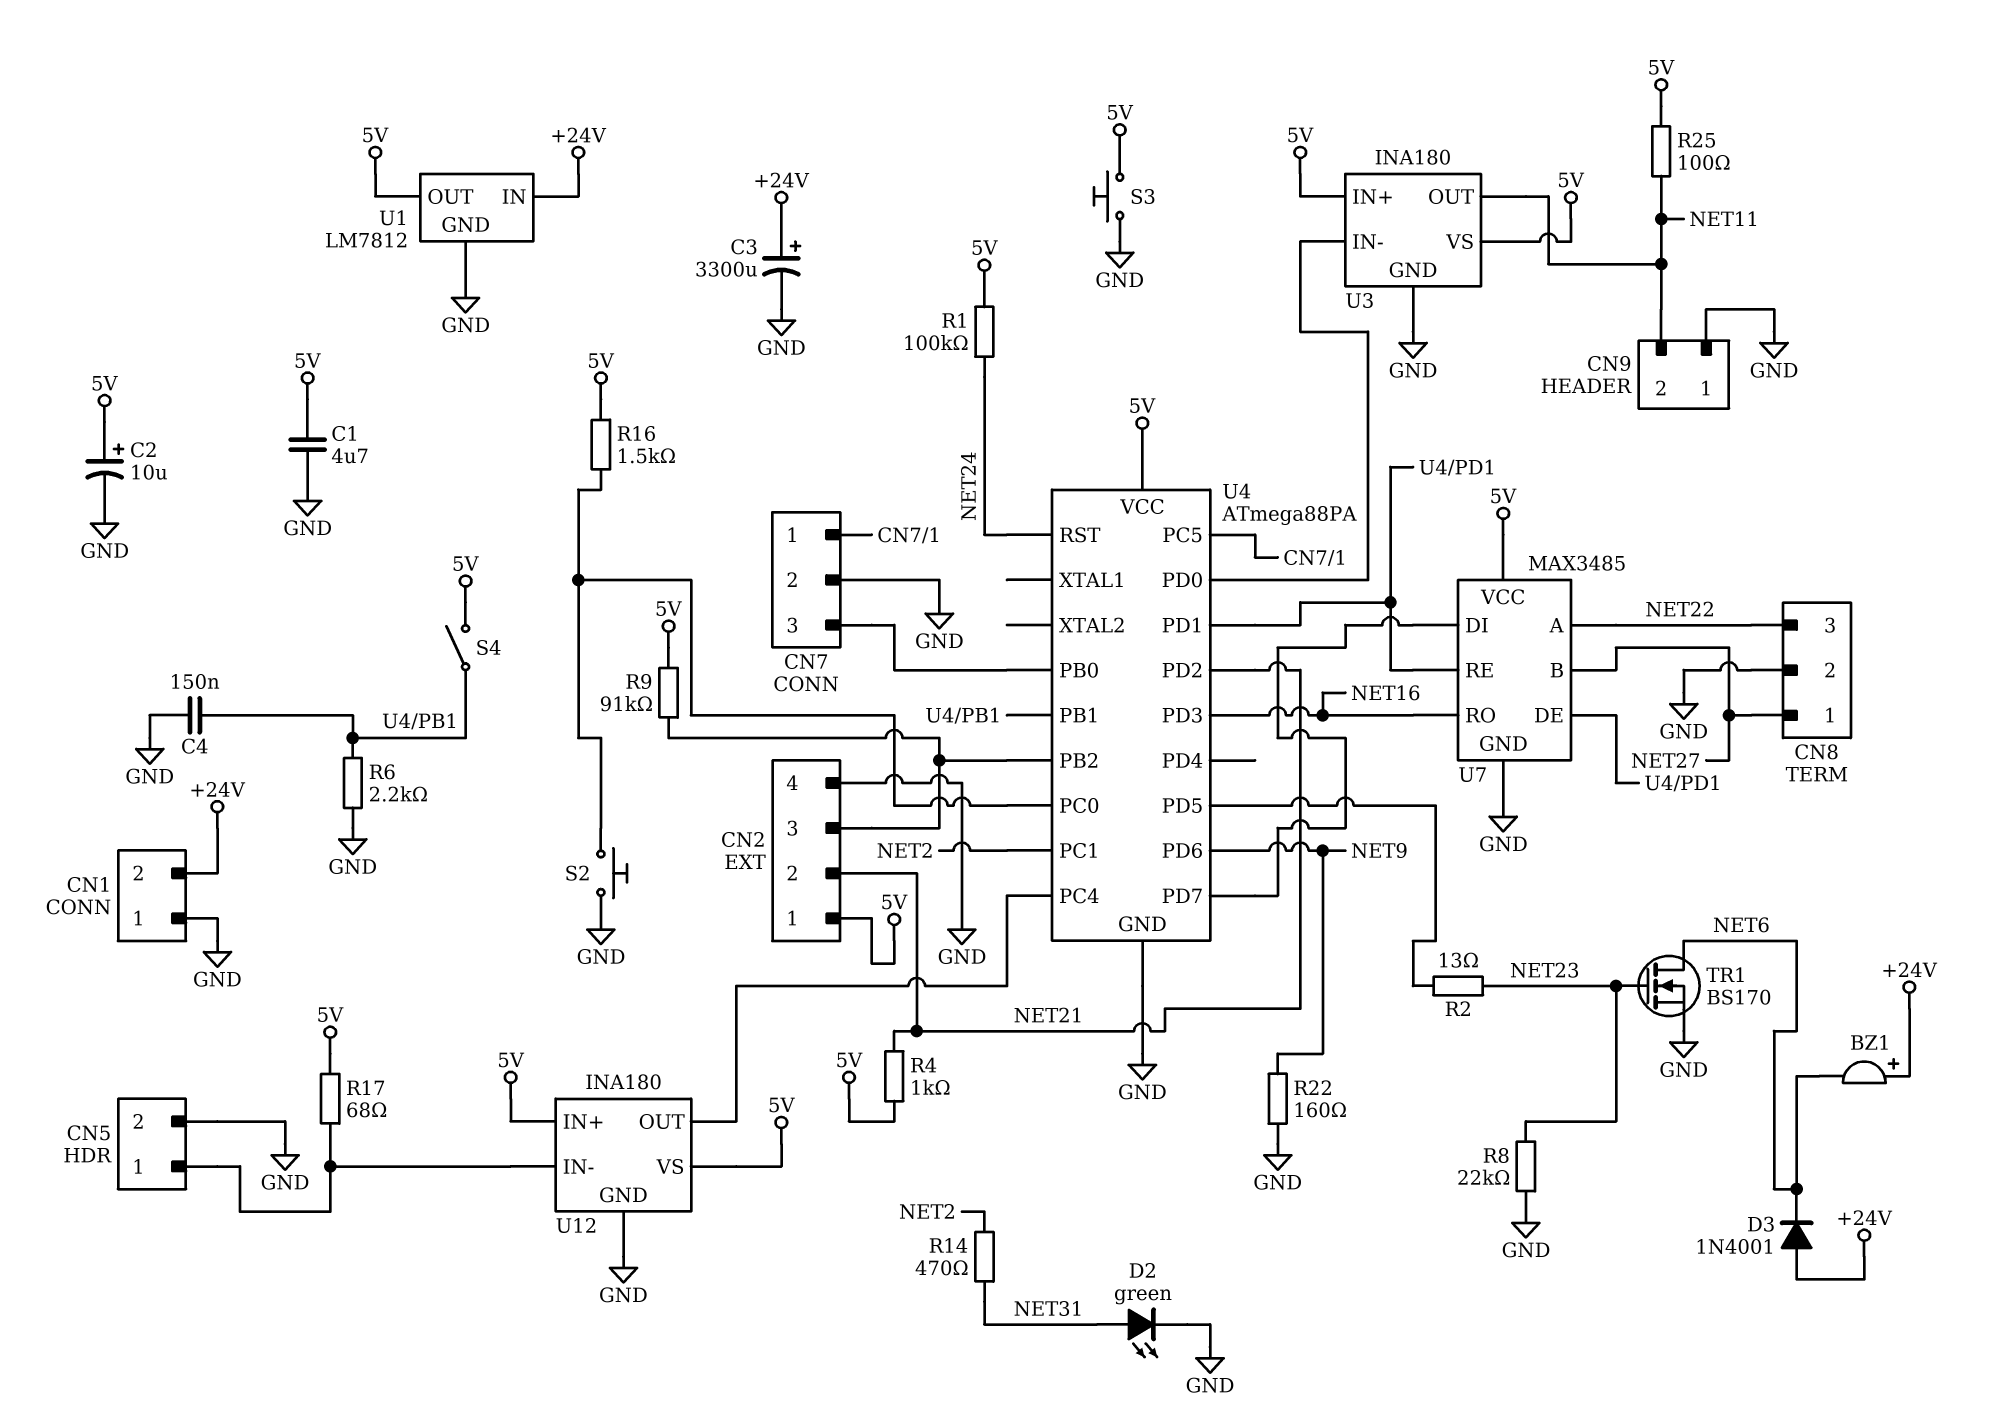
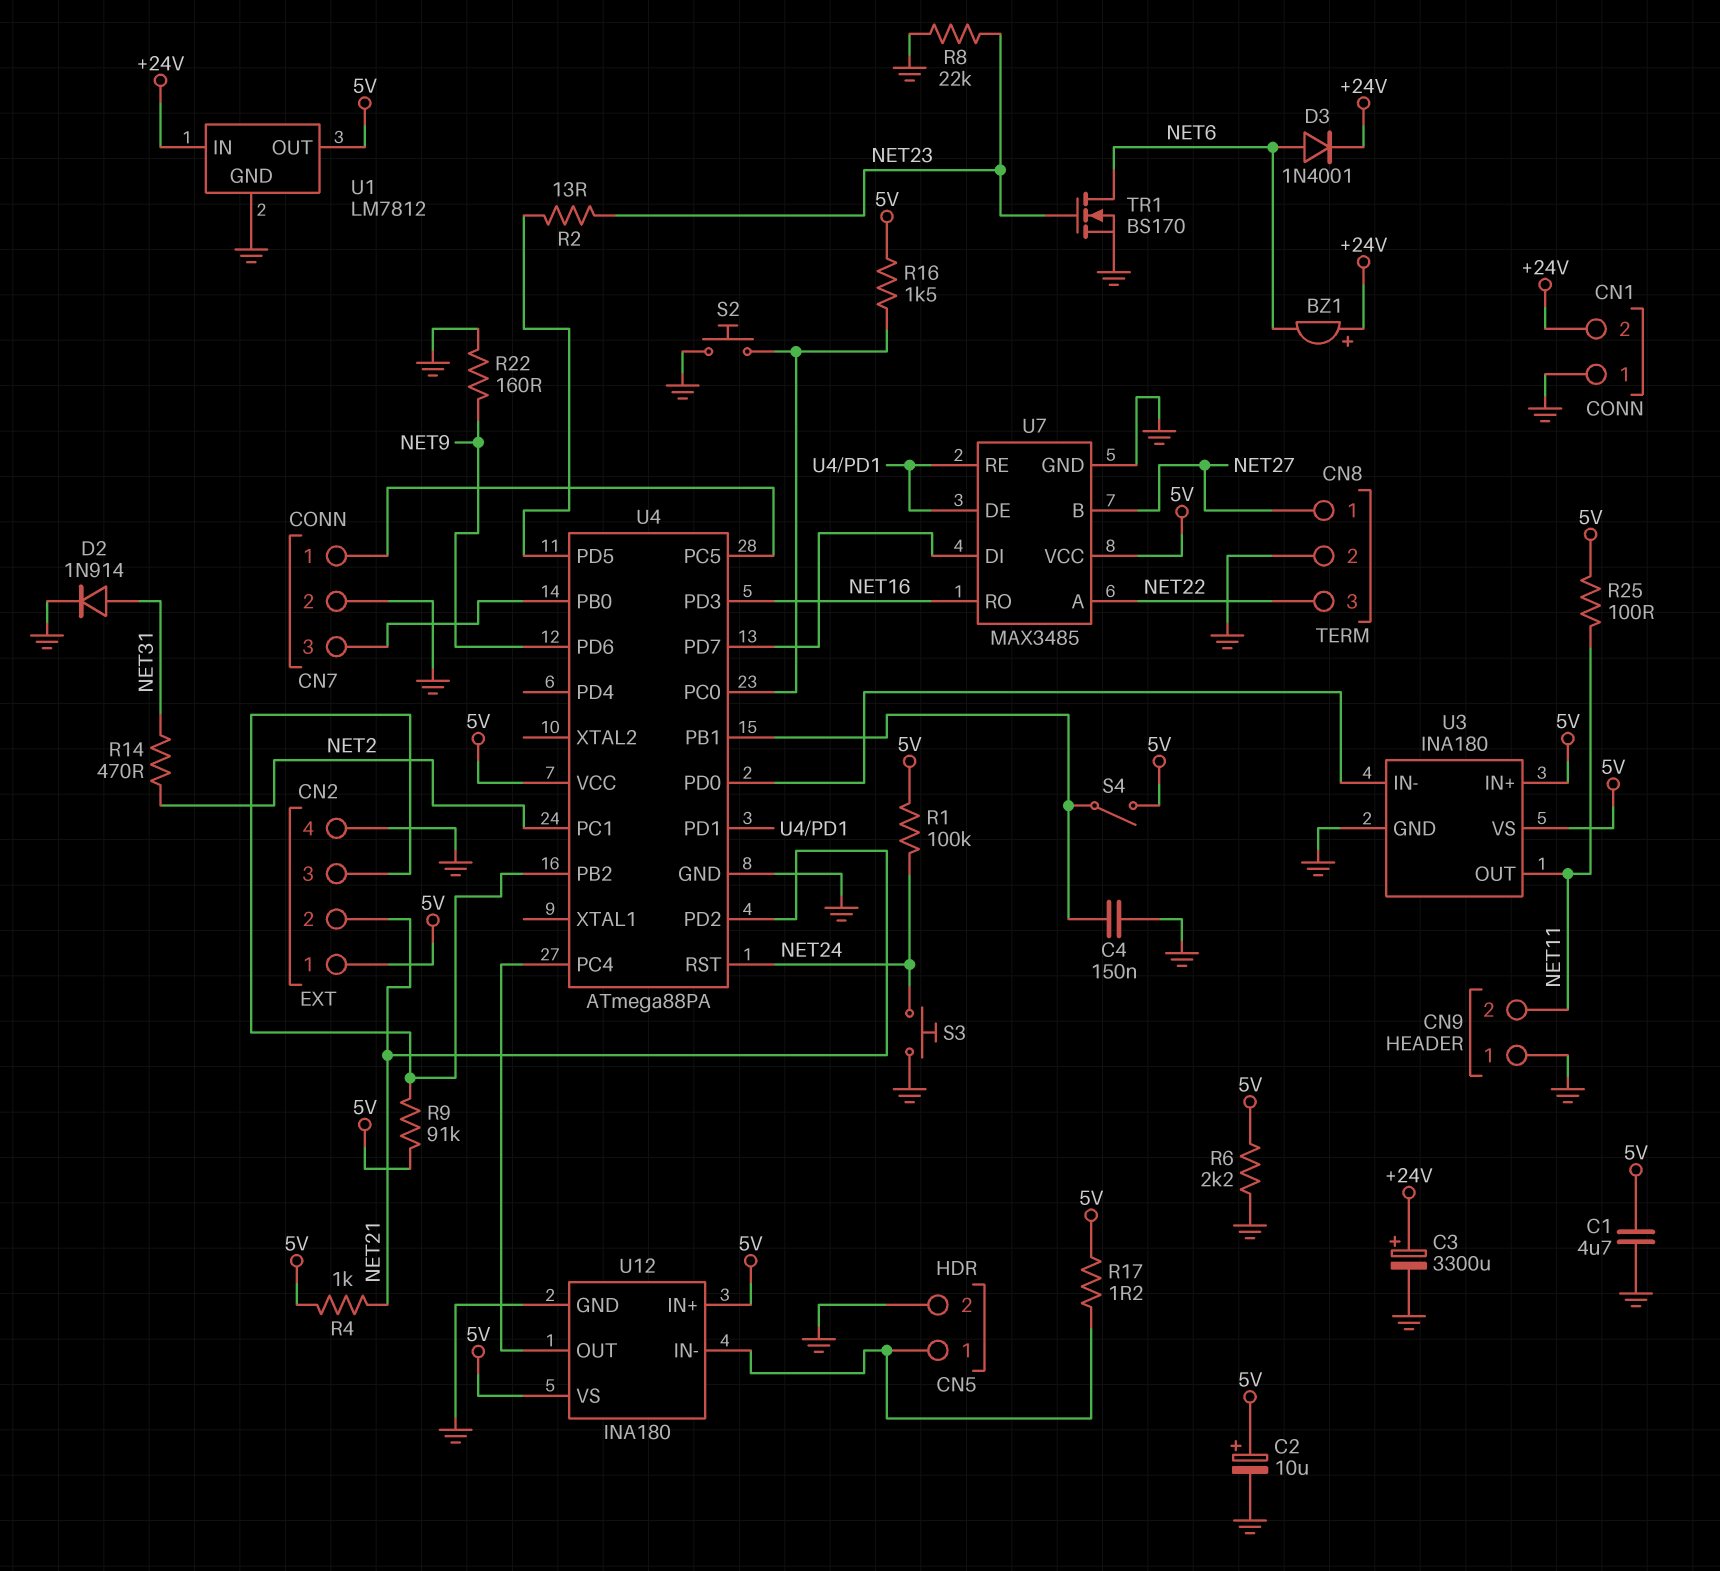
D2: LED green (A NET31, K GND) -> diode 1N914 (A NET31, K GND)
D3: diode 1N4001 (A +24V, K NET6) -> diode 1N4001 (A NET6, K +24V)
R6: 2.2k (GND, U4/PB1) -> 2.2k (5V, GND)
R17: 68 (5V, CN5/1) -> 1.2 (5V, CN5/1)
S3: button (5V, GND) -> button (GND, NET24)

